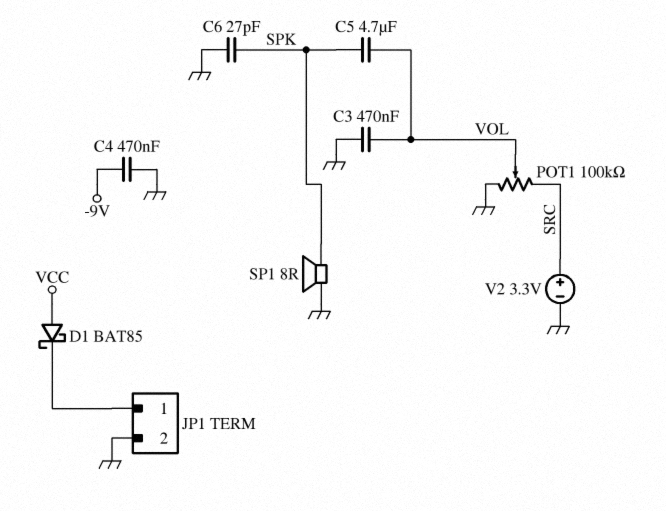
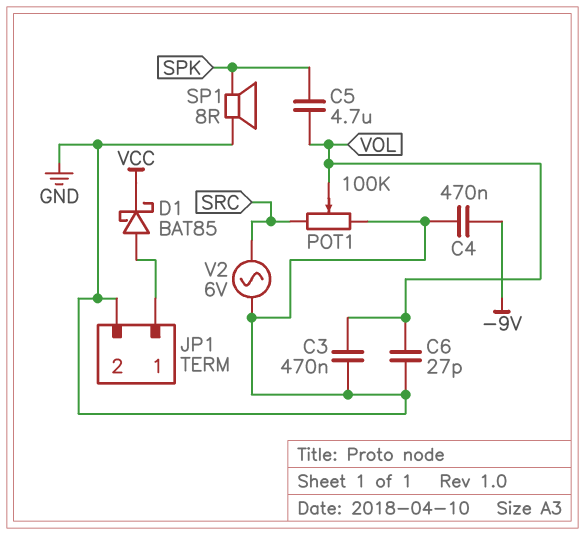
C6: 27pF (GND, SPK) -> 27pF (GND, VOL)
D1: schottky BAT85 (A VCC, K JP1/1) -> schottky BAT85 (A JP1/1, K VCC)
V2: 3.3V (plus SRC, minus GND) -> AC 6V (GND, SRC)

